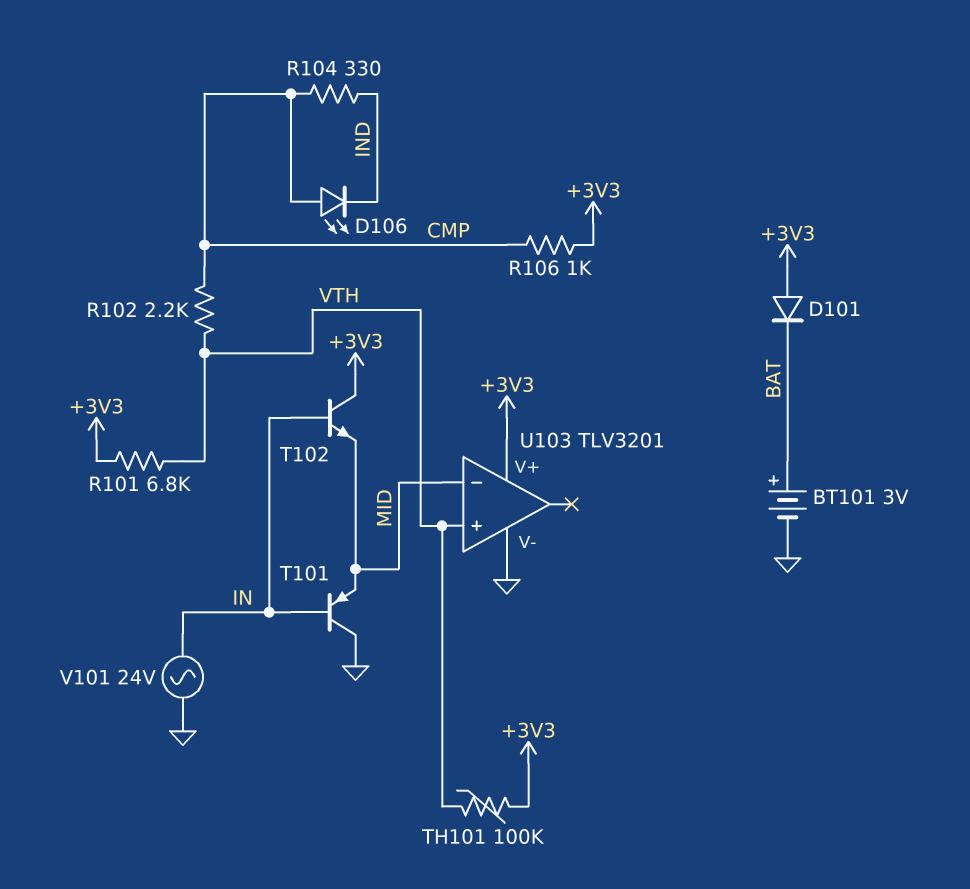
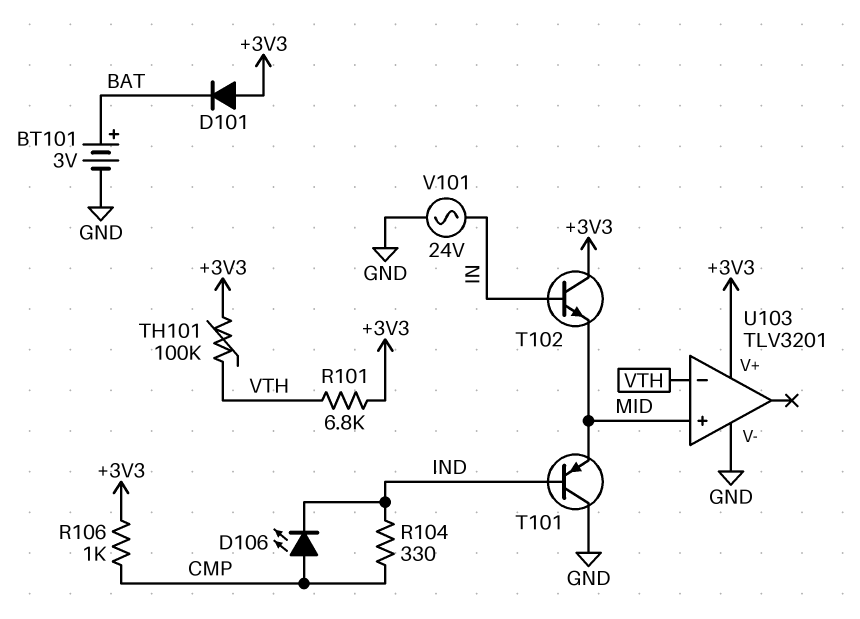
R102: 2.2k (CMP, VTH) -> none
T101: PNP (B IN, C GND, E MID) -> PNP (B IND, C GND, E MID)
U103 pin in+: VTH -> MID
U103 pin in-: MID -> VTH

